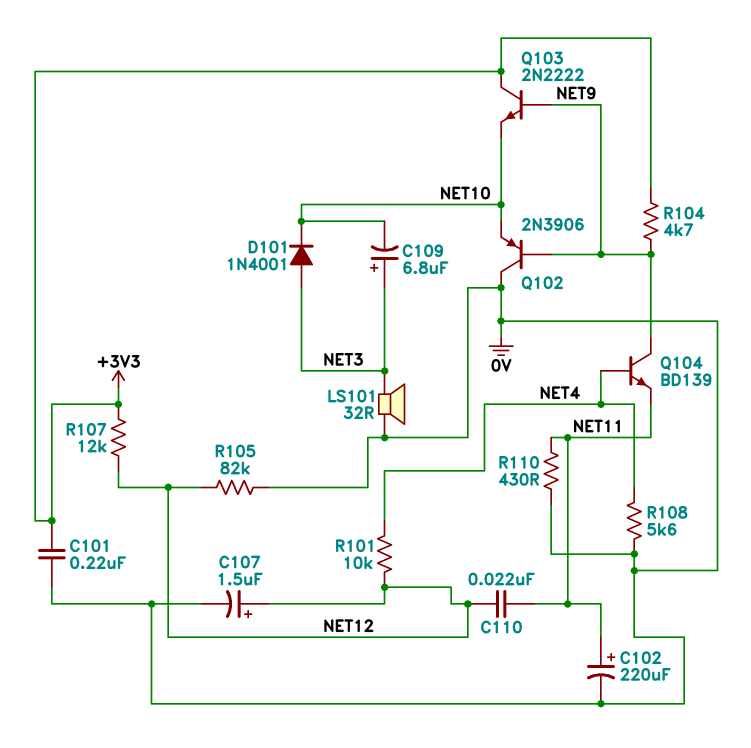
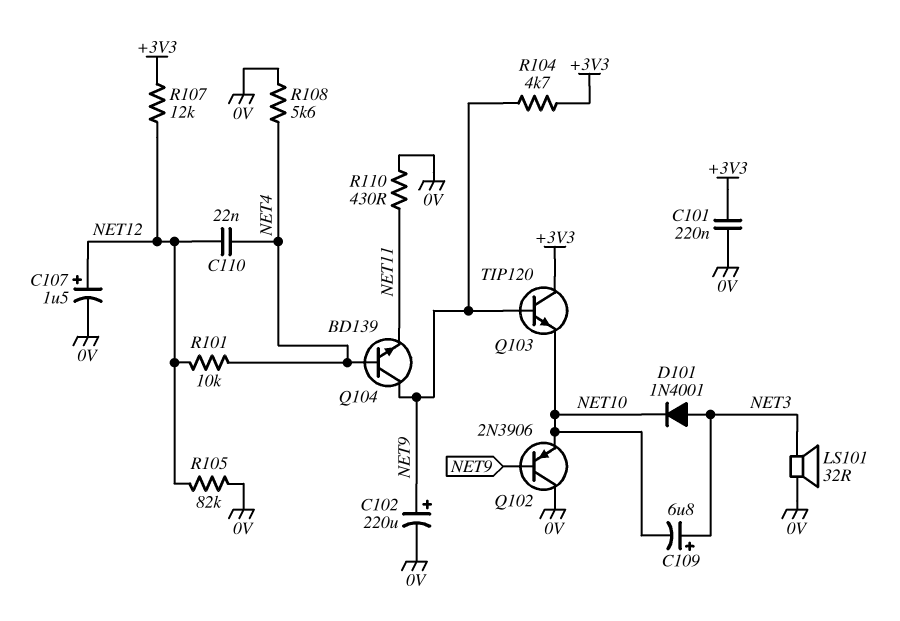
C102: 220uF (plus NET11, minus 0V) -> 220uF (plus NET9, minus 0V)
C110: 22nF (NET11, NET12) -> 22nF (NET4, NET12)
Q103: NPN 2N2222 (B NET9, C +3V3, E NET10) -> NPN TIP120 (B NET9, C +3V3, E NET10)

